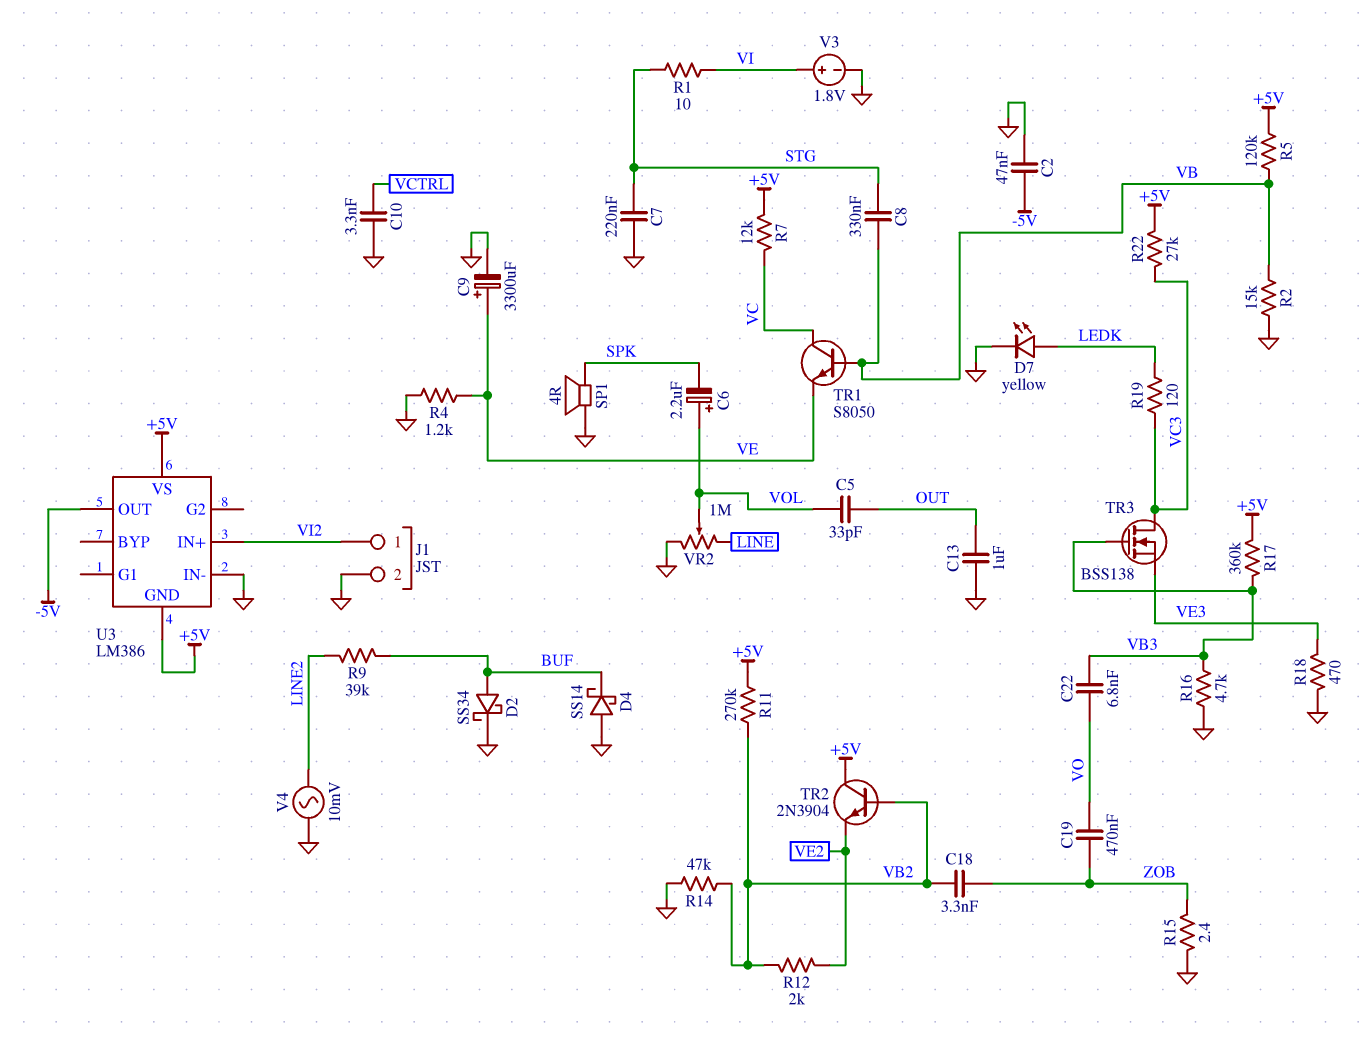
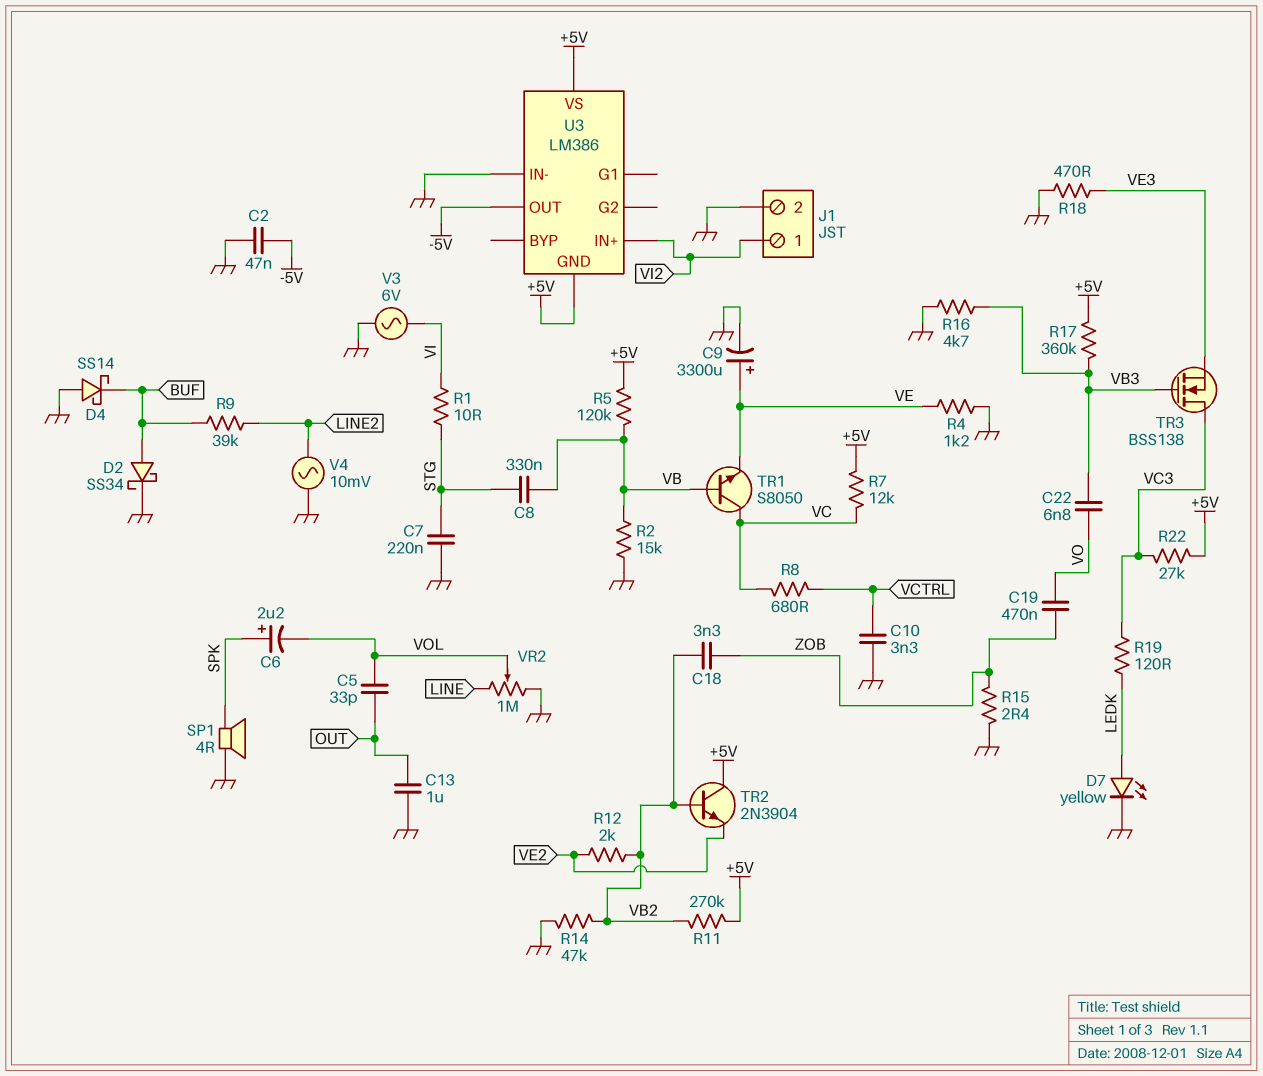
C6: 2.2uF (plus VOL, minus SPK) -> 2.2uF (plus SPK, minus VOL)
R8: none -> 680 (VC, VCTRL)
V3: 1.8V (plus VI, minus GND) -> AC 6V (GND, VI)

